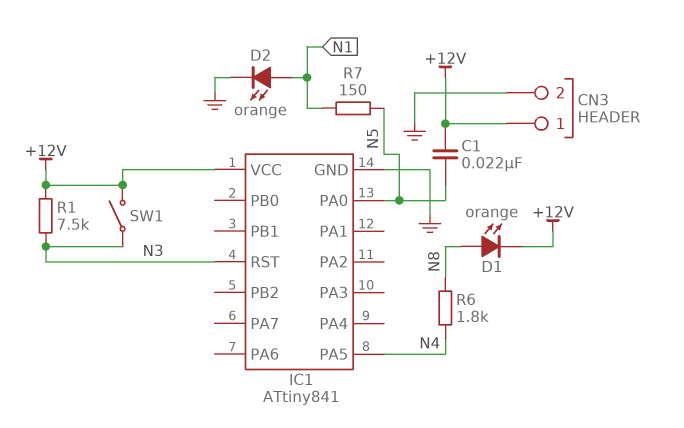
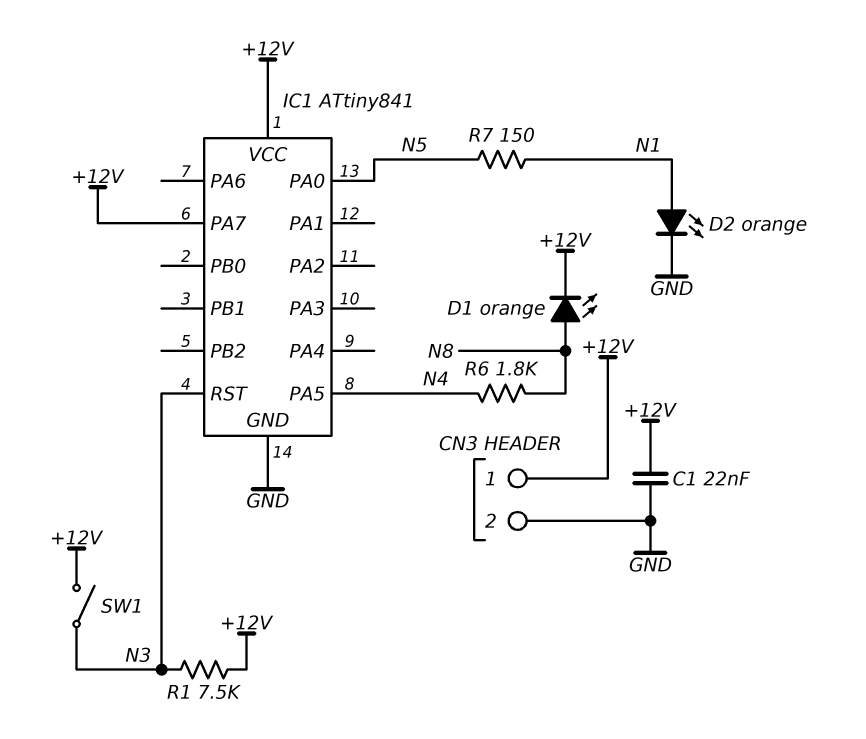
C1: 22nF (+12V, N5) -> 22nF (+12V, GND)
IC1 pin PA7: none -> +12V

